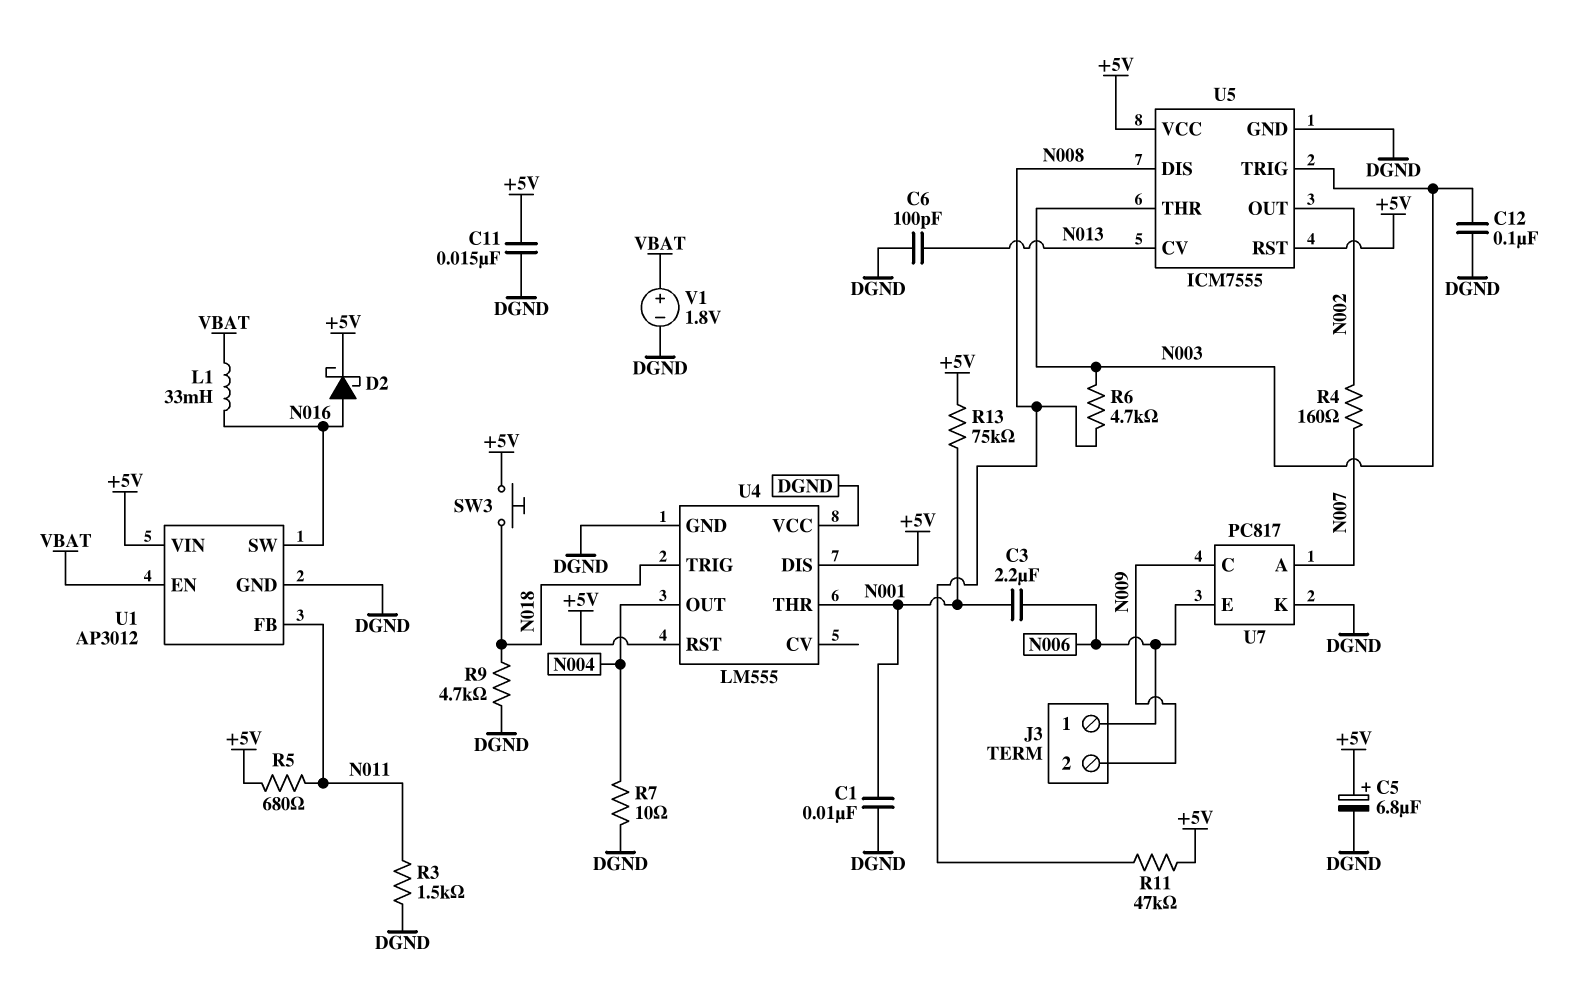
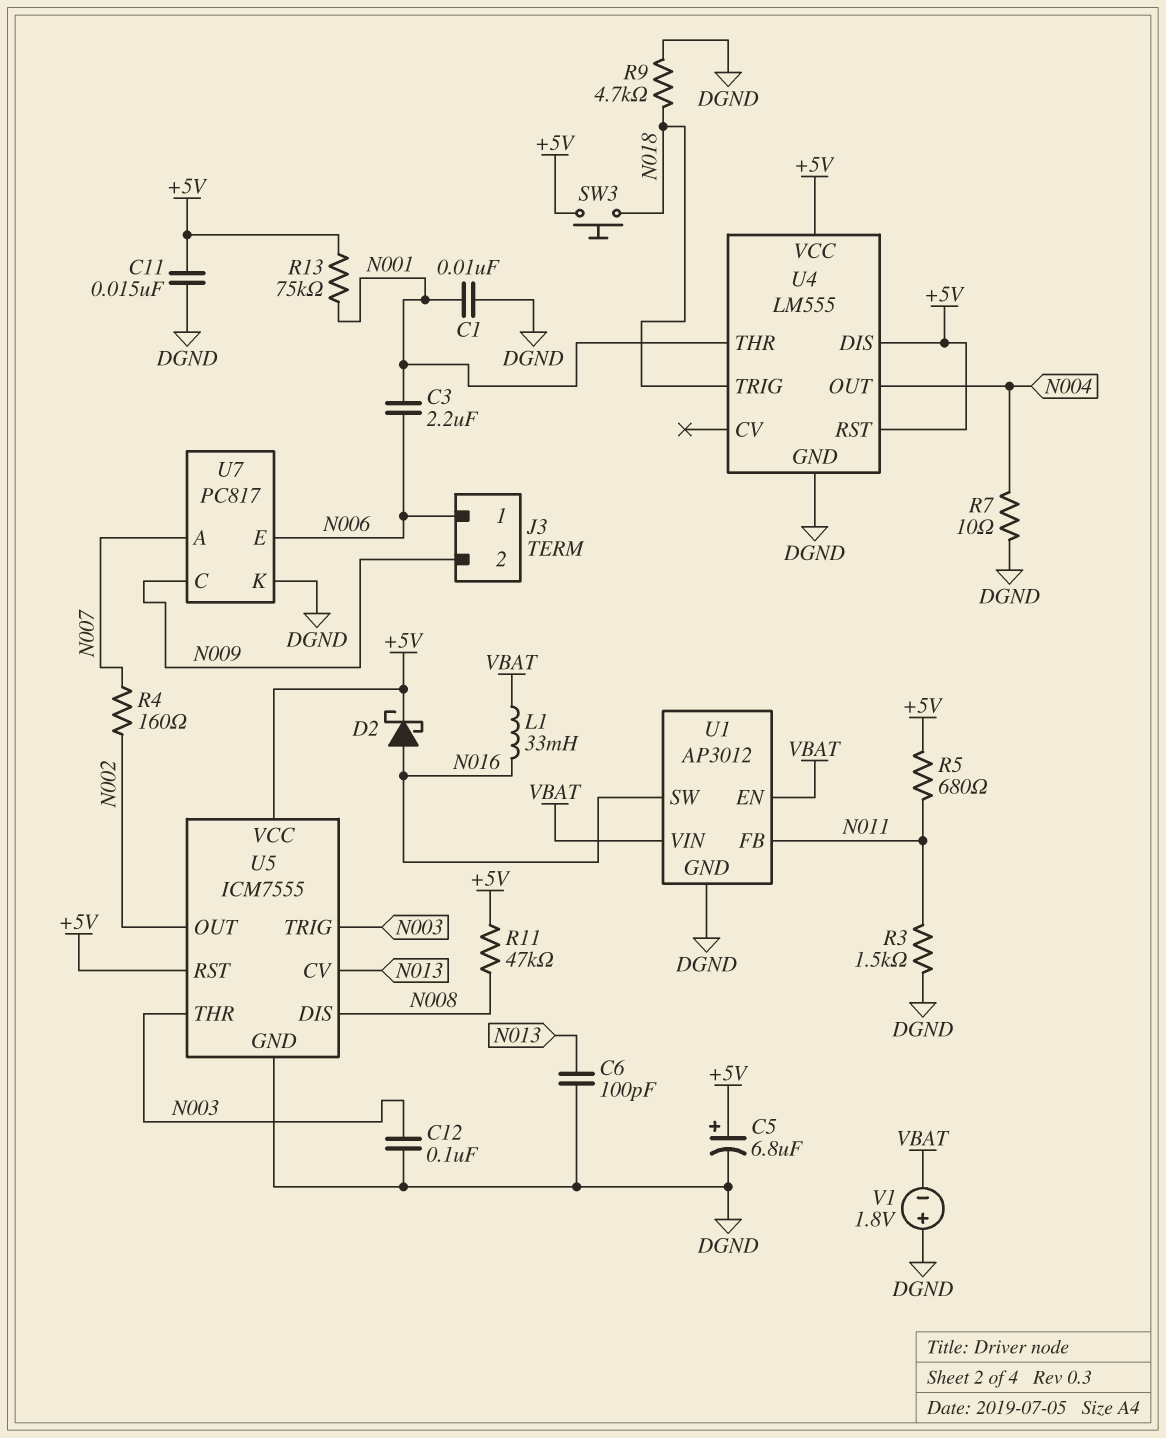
R6: 4.7k (N003, N008) -> none
U1 pin VIN: +5V -> VBAT
U4 pin VCC: DGND -> +5V
V1: 1.8V (plus VBAT, minus DGND) -> 1.8V (plus DGND, minus VBAT)

